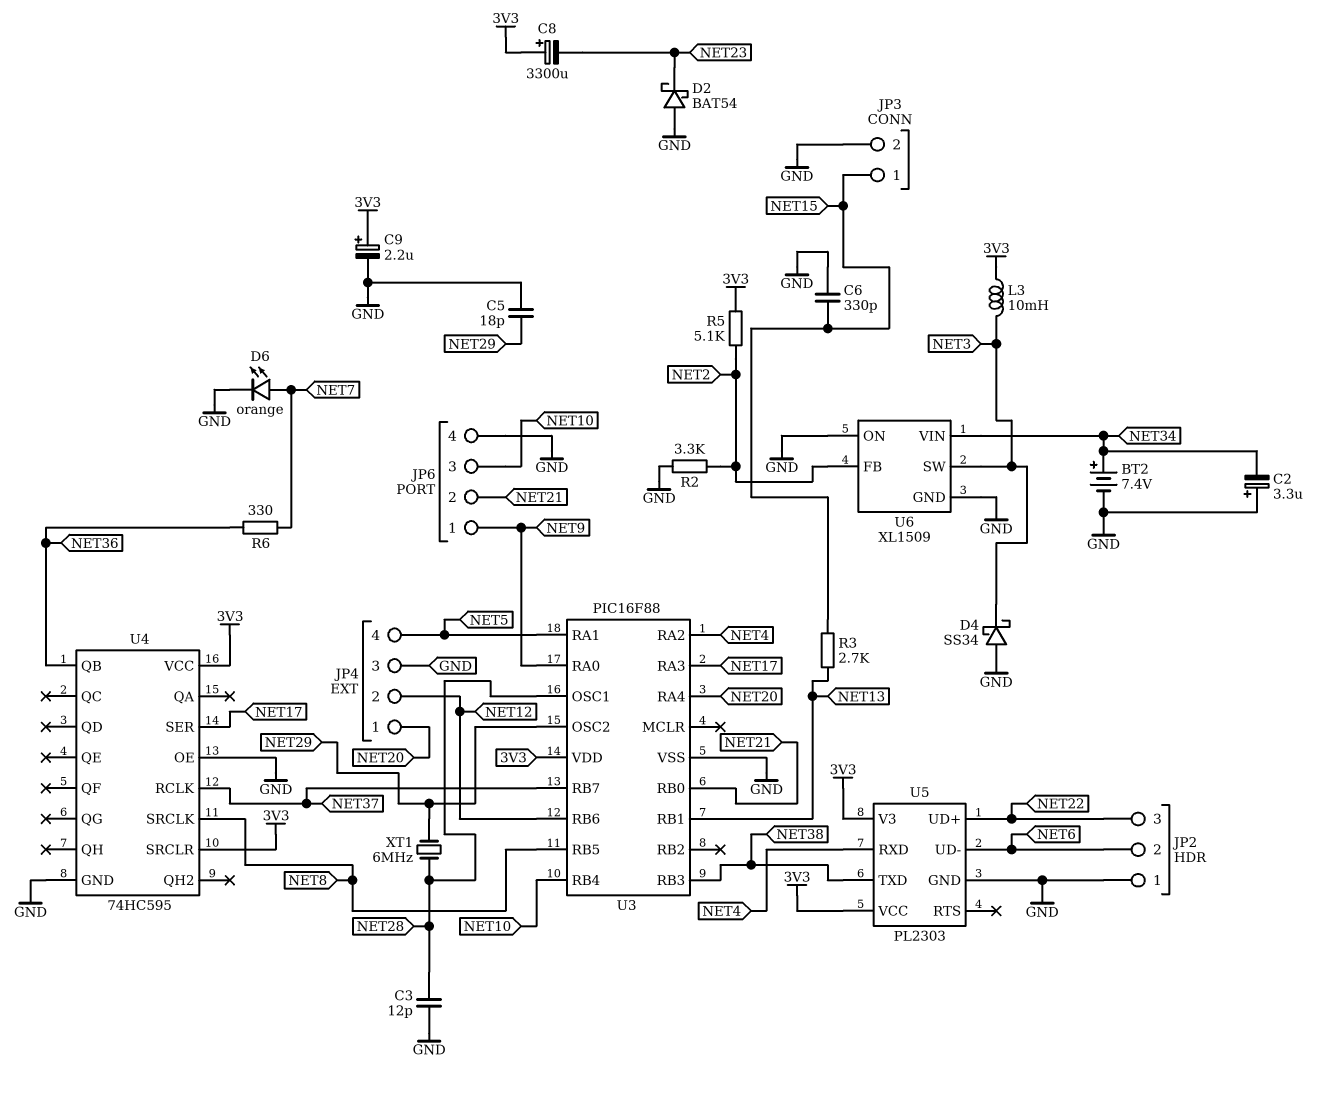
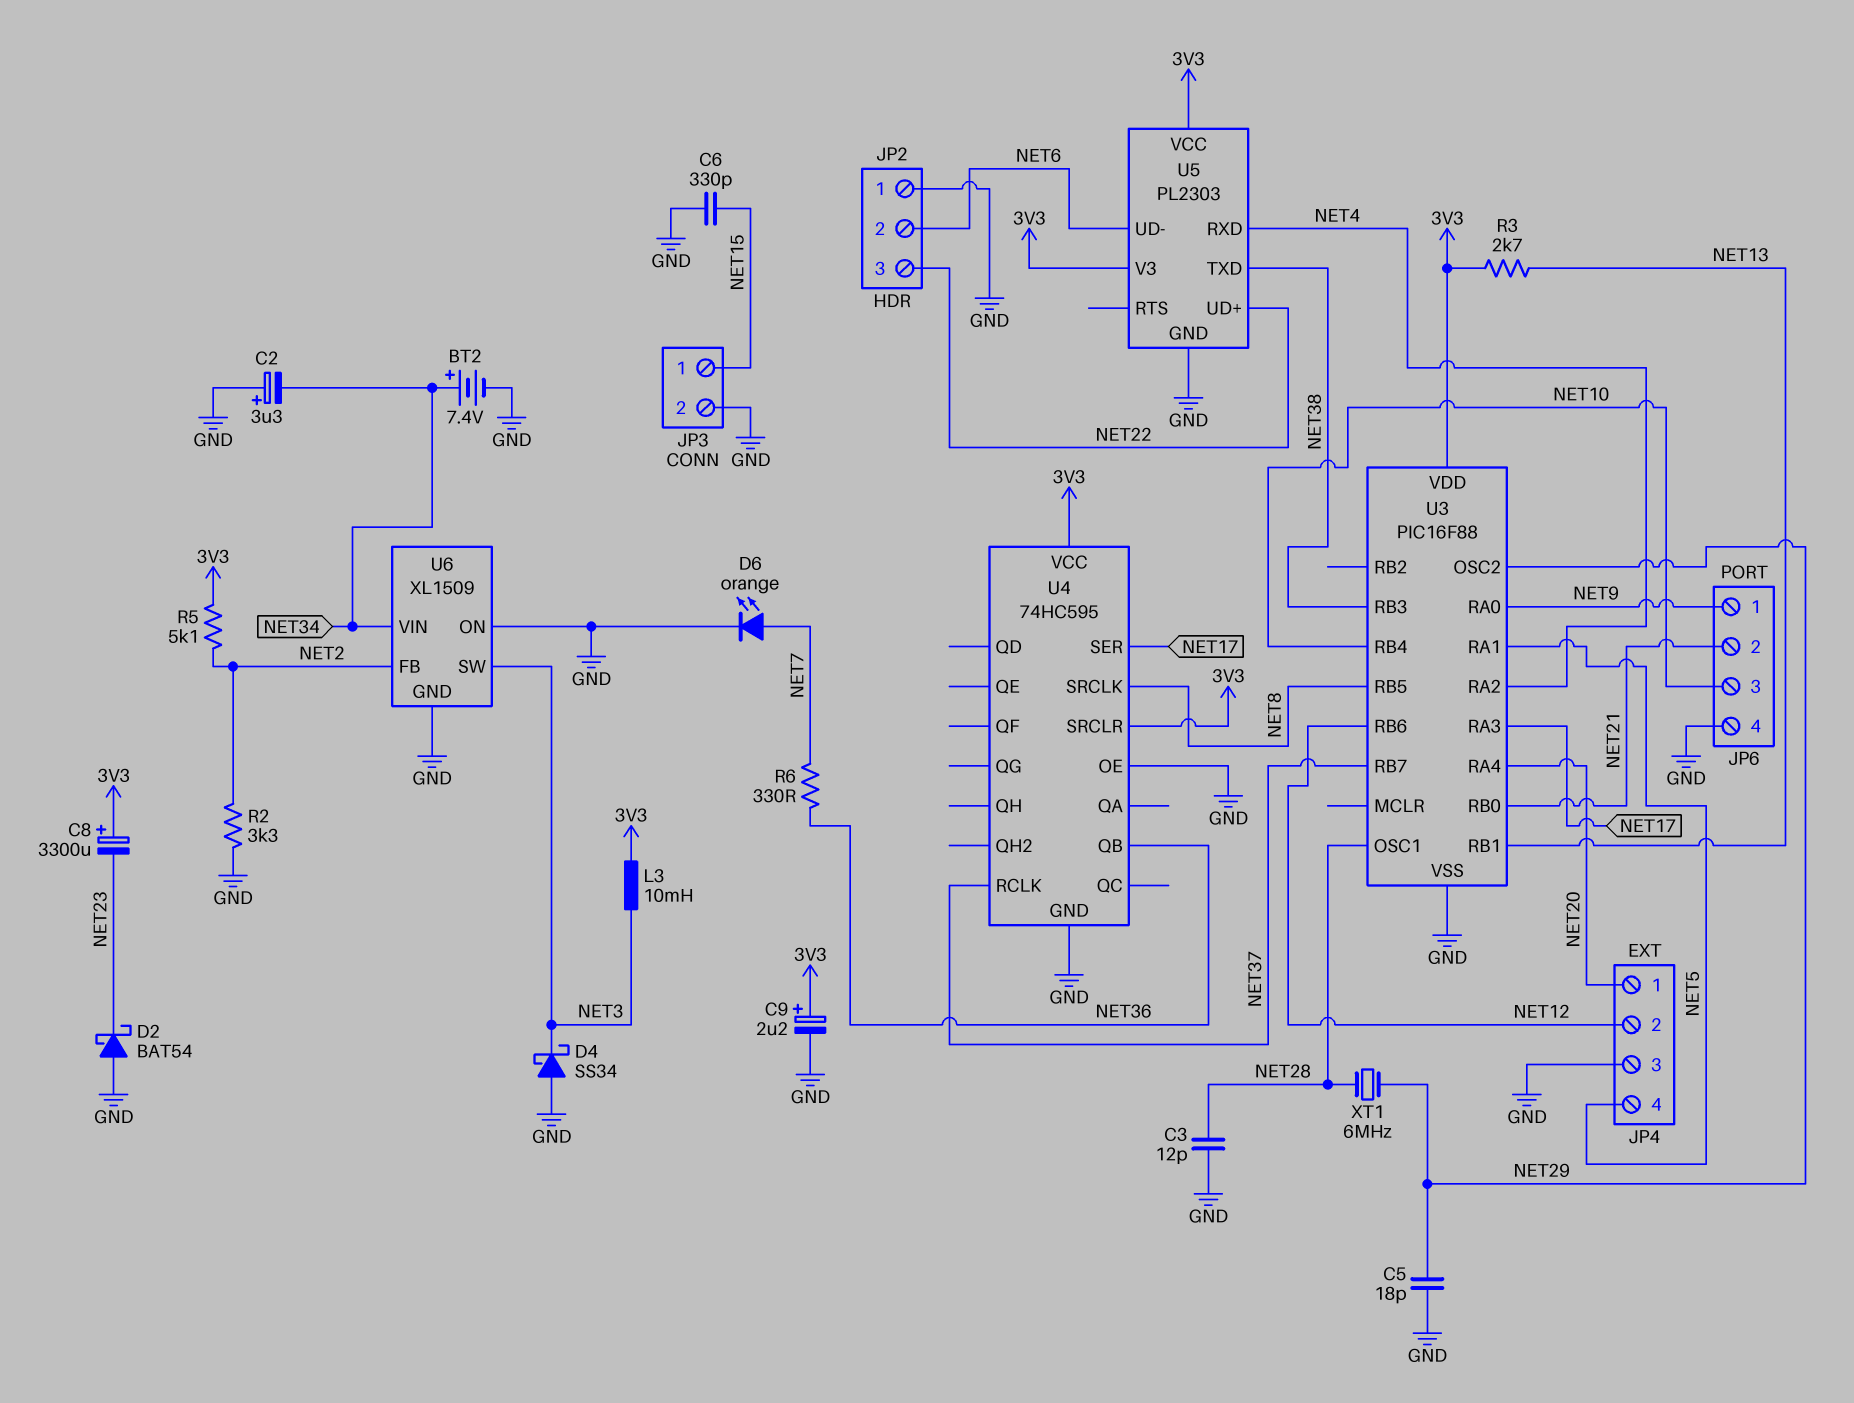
R3: 2.7k (NET13, NET15) -> 2.7k (3V3, NET13)

